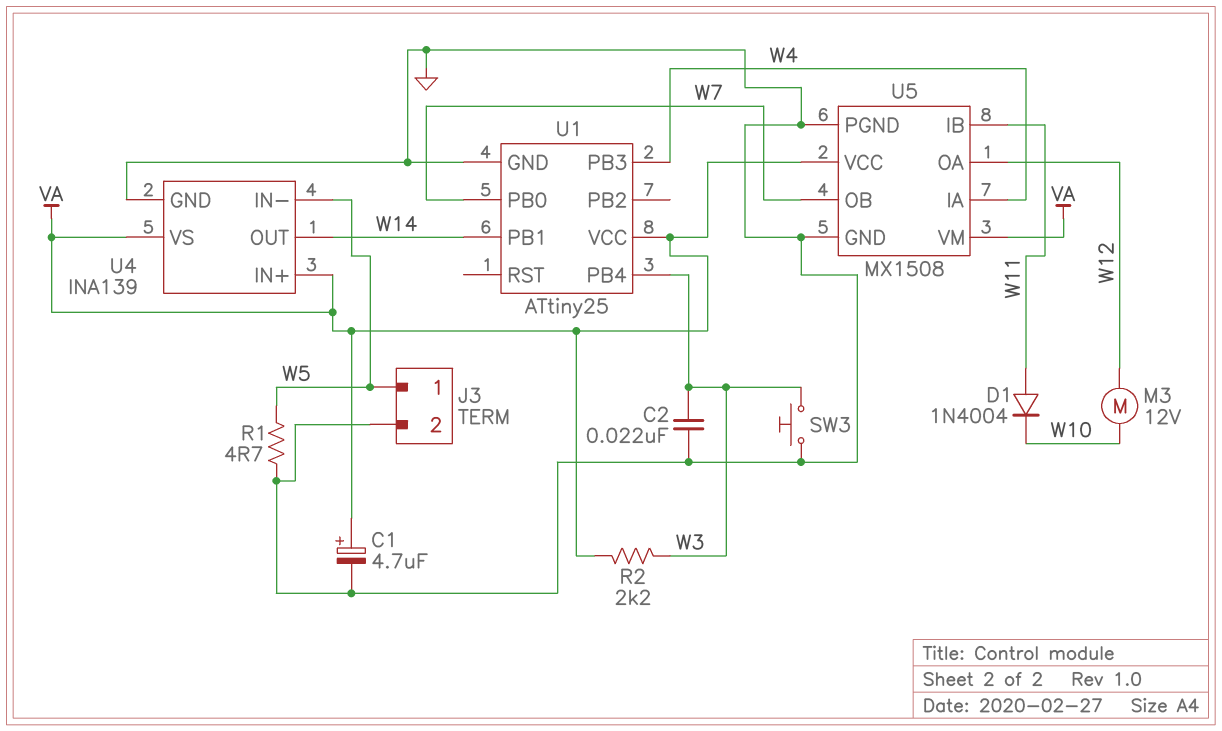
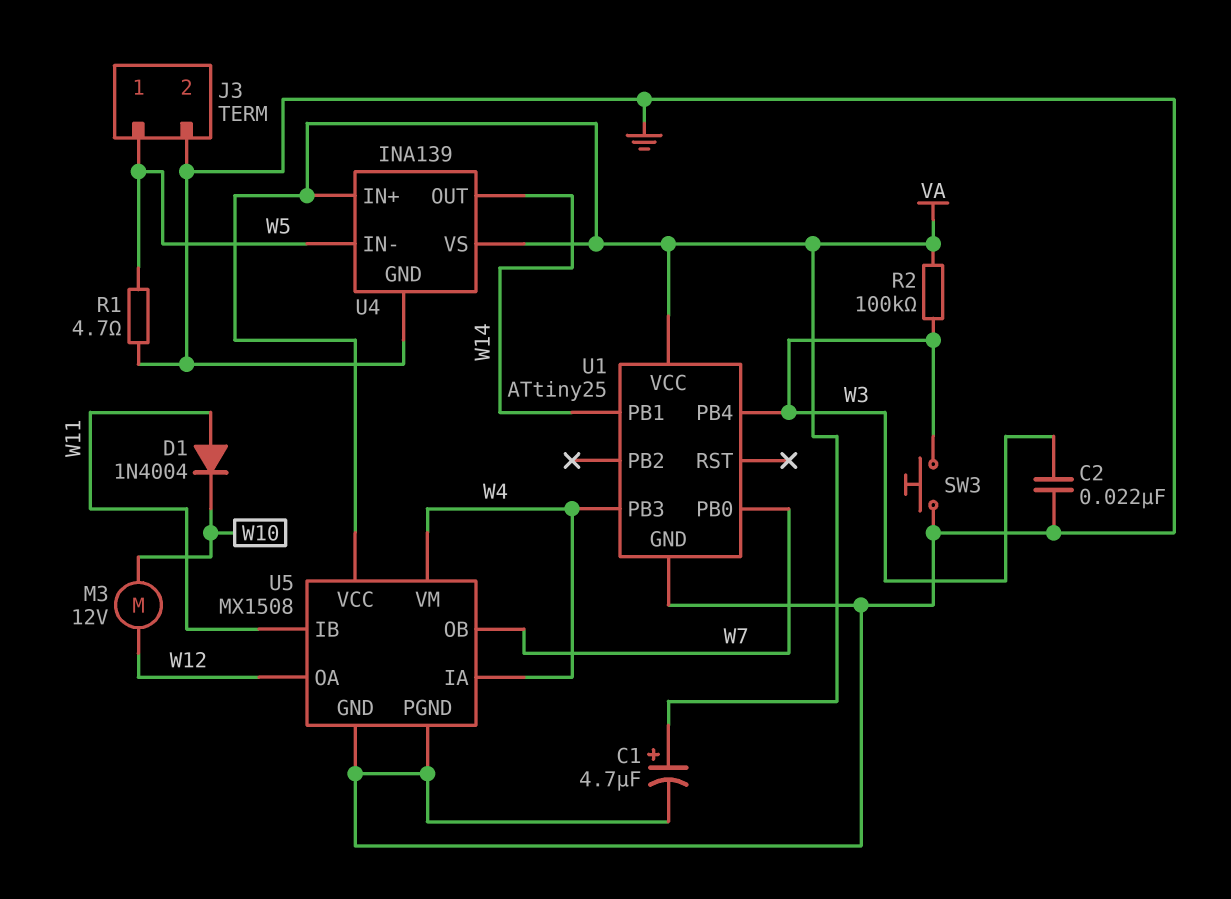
R2: 2.2k (VA, W3) -> 100k (VA, W3)
U5 pin VM: VA -> W4

